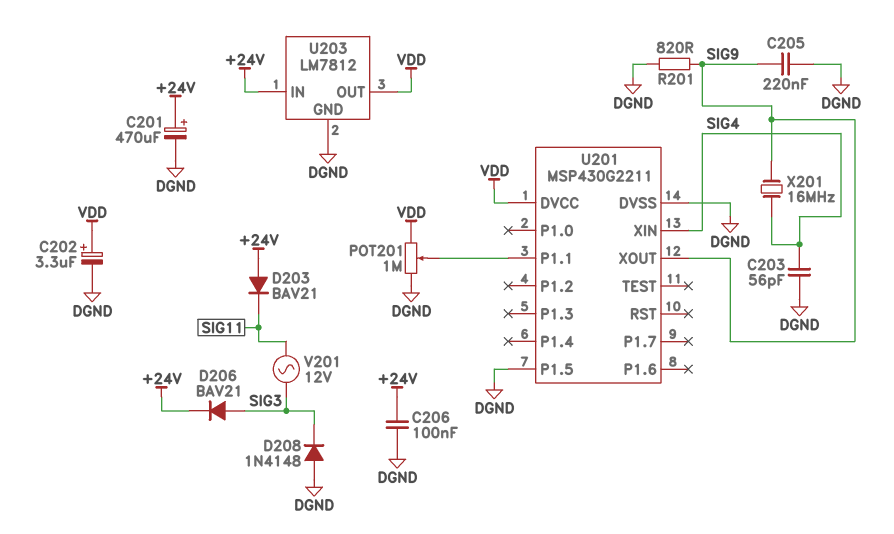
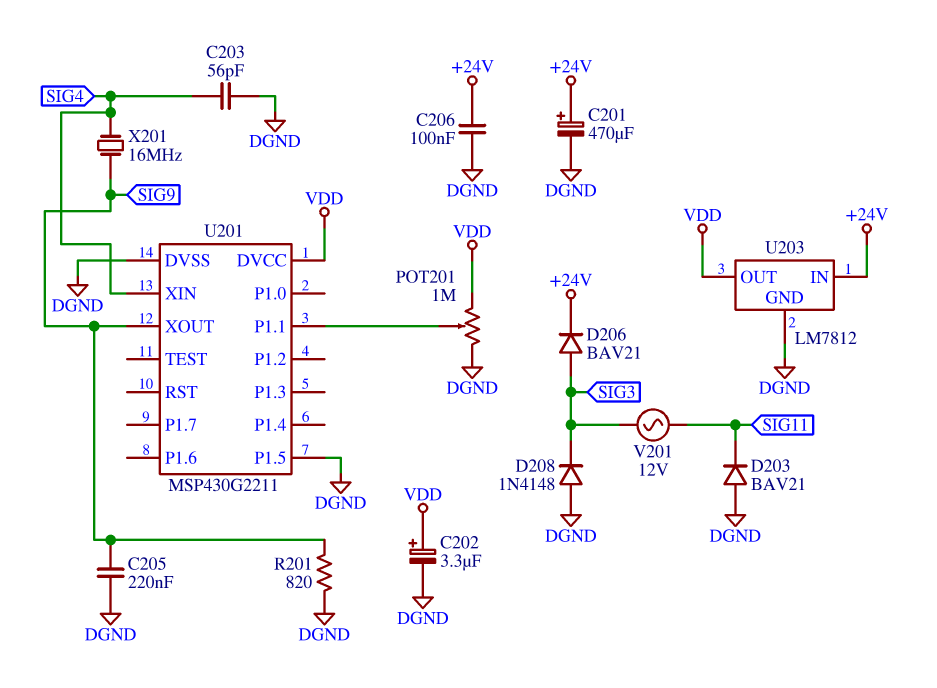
D203: diode BAV21 (A +24V, K SIG11) -> diode BAV21 (A DGND, K SIG11)

